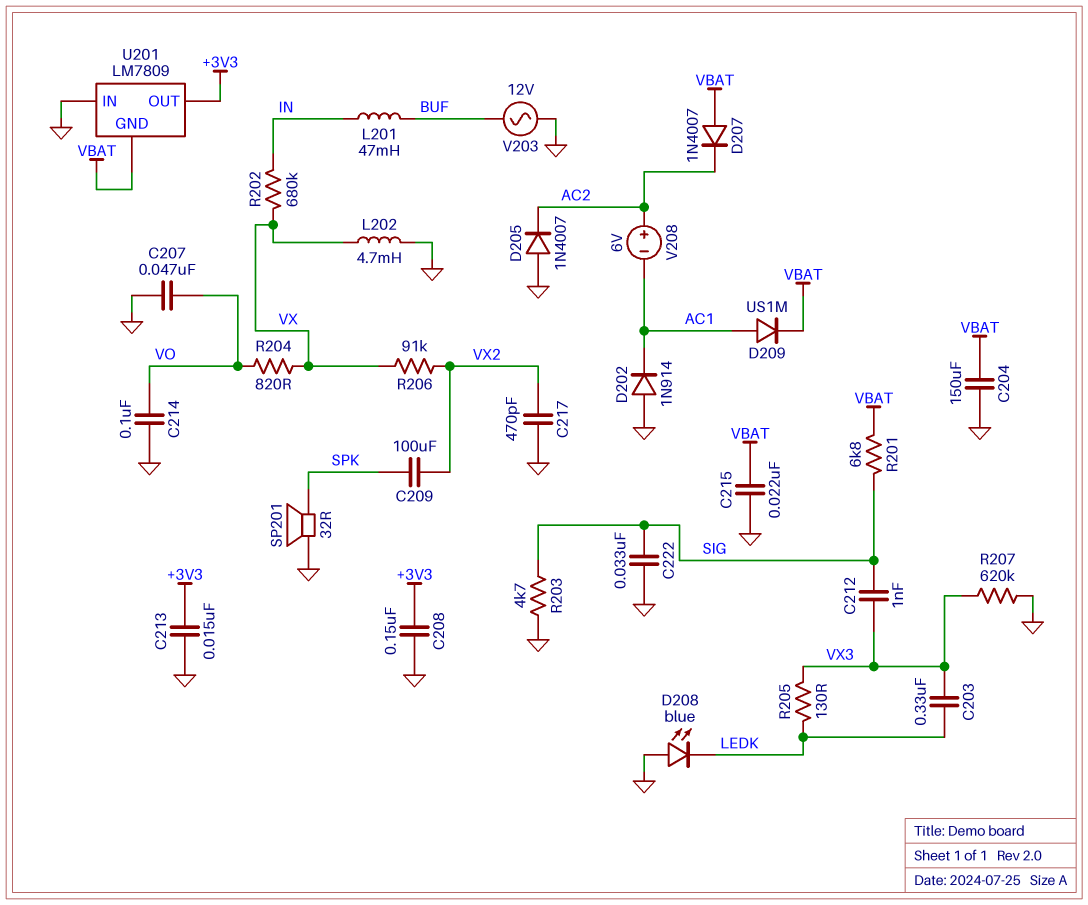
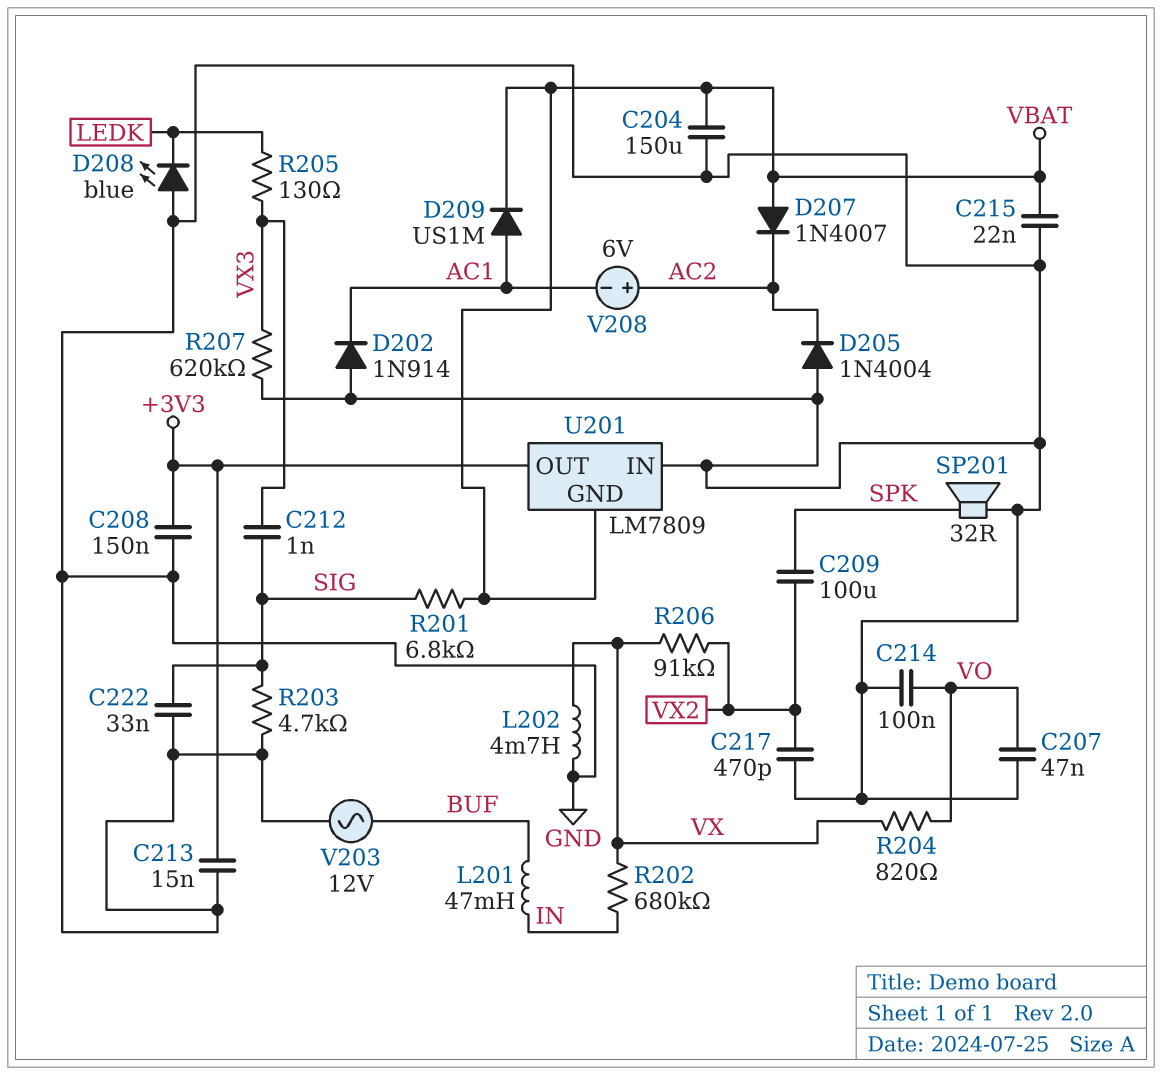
C203: 330nF (LEDK, VX3) -> none
D205: diode 1N4007 (A GND, K AC2) -> diode 1N4004 (A GND, K AC2)

